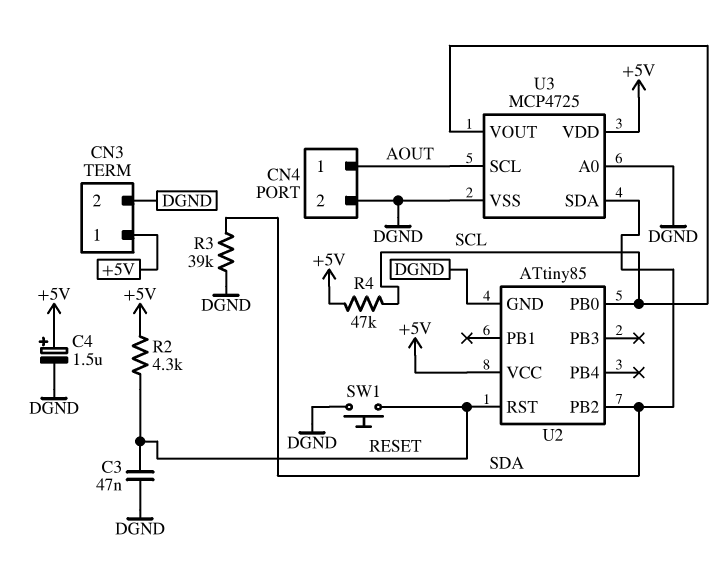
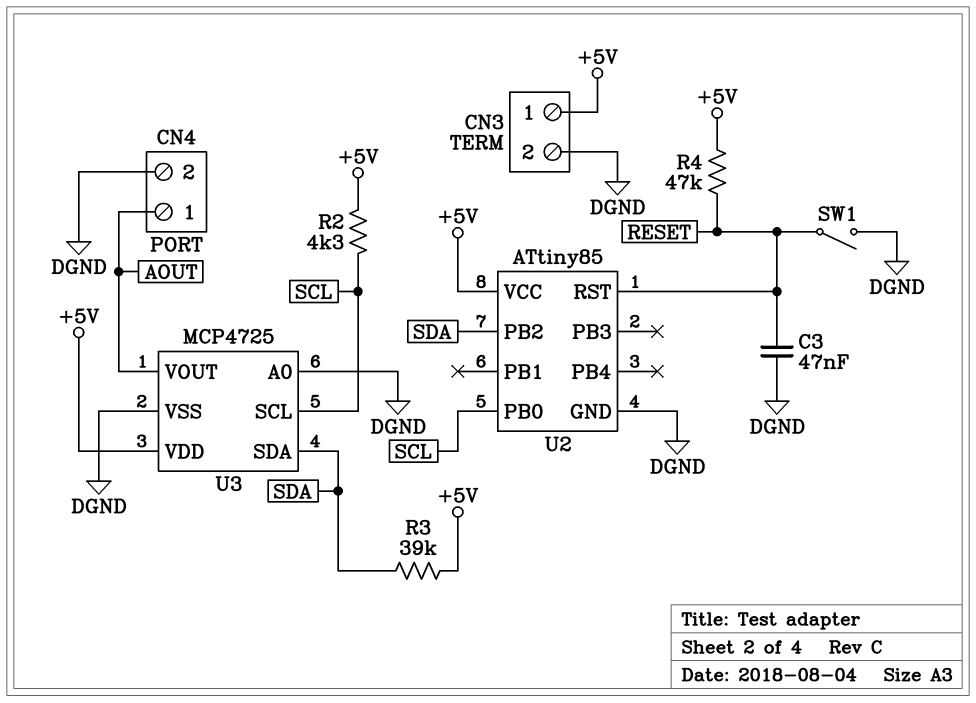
C4: 1.5uF (plus +5V, minus DGND) -> none
R2: 4.3k (+5V, RESET) -> 4.3k (+5V, SCL)
R3: 39k (DGND, SDA) -> 39k (+5V, SDA)
R4: 47k (+5V, SCL) -> 47k (+5V, RESET)
SW1: button (DGND, RESET) -> switch (DGND, RESET)
U3 pin SCL: AOUT -> SCL
U3 pin VOUT: SCL -> AOUT

